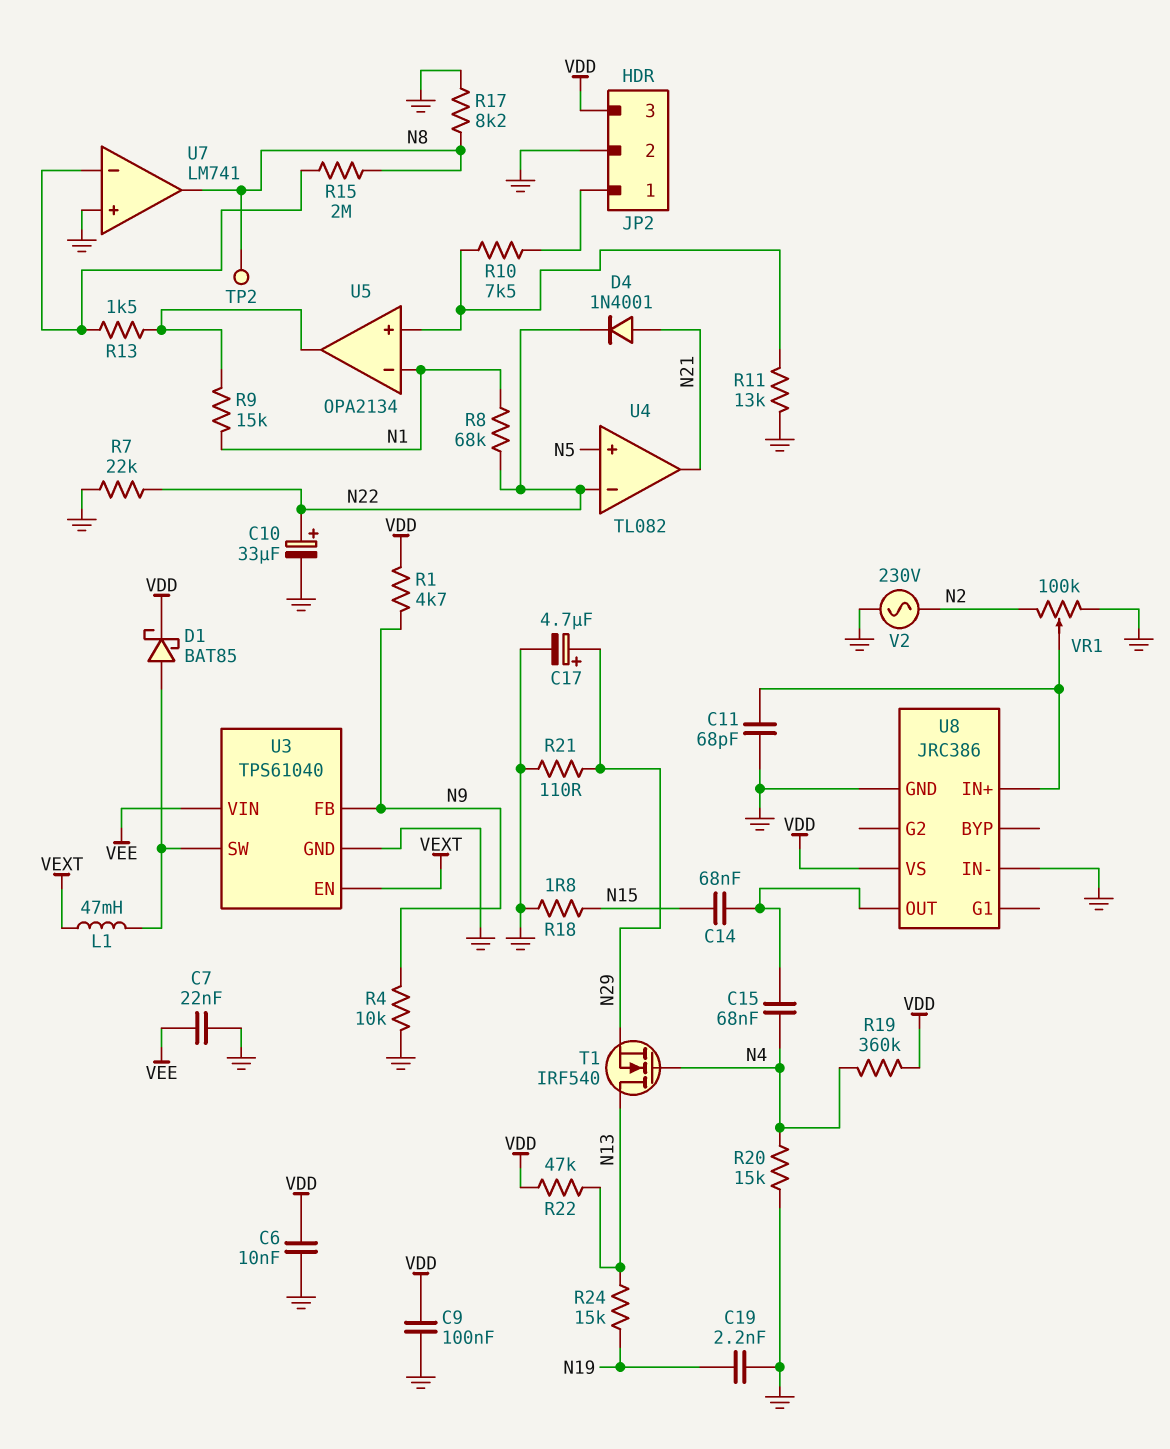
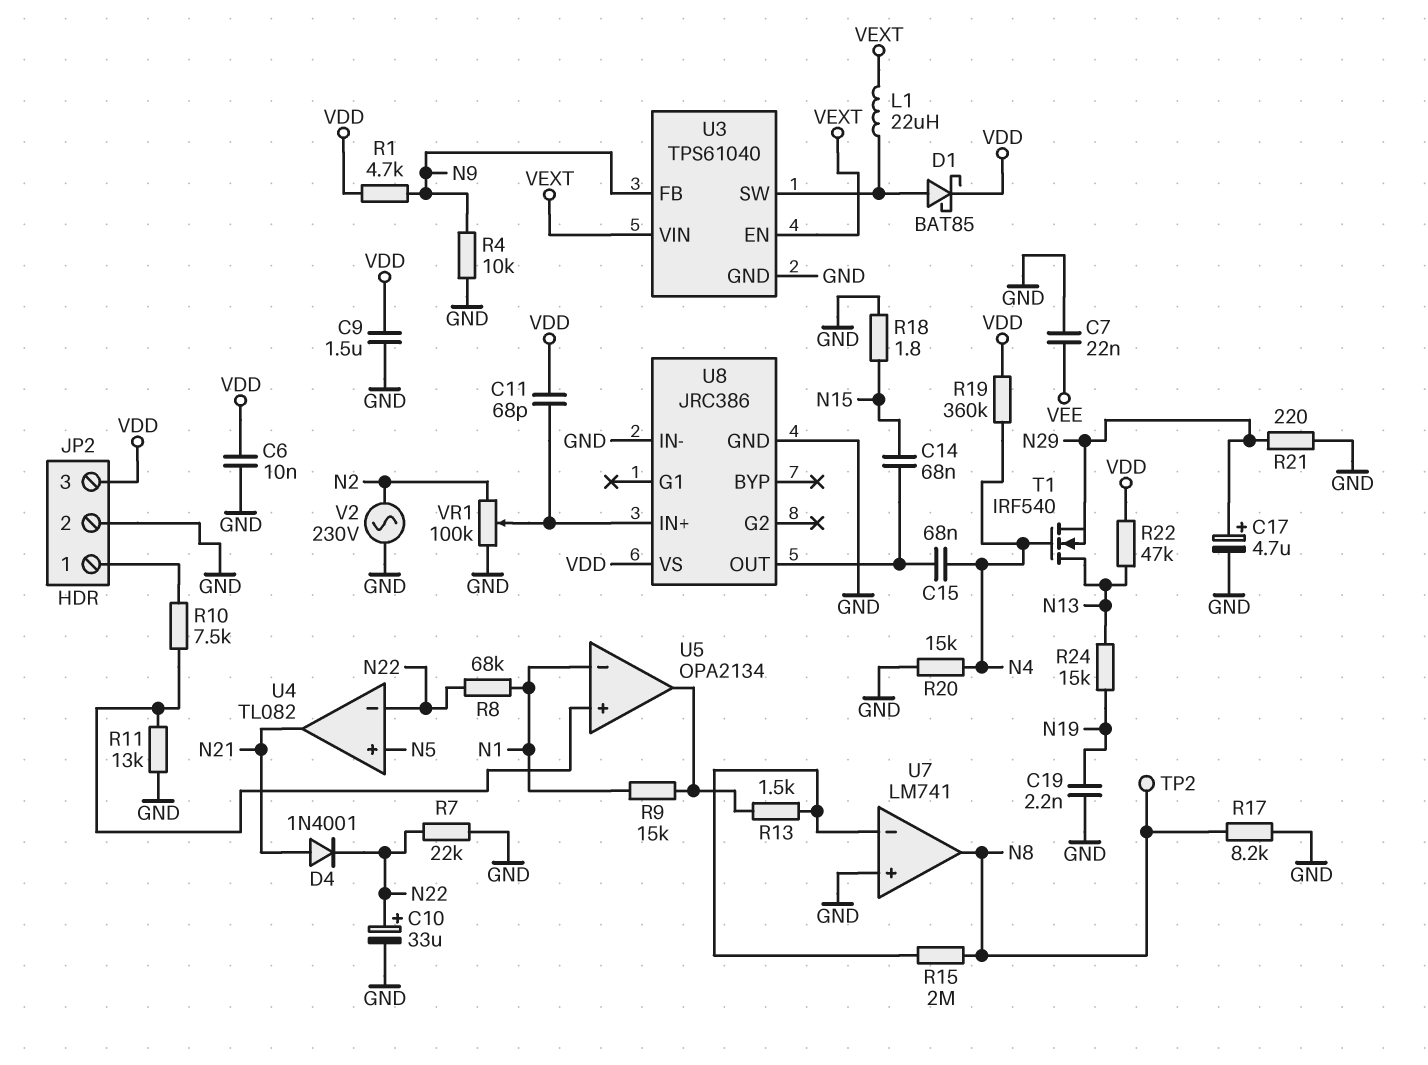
C9: 100nF (GND, VDD) -> 1.5uF (GND, VDD)
C11: 68pF (GND, U8/IN+) -> 68pF (U8/IN+, VDD)
L1: 47mH (U3/SW, VEXT) -> 22uH (U3/SW, VEXT)
R21: 110 (GND, N29) -> 220 (GND, N29)
U3 pin VIN: VEE -> VEXT

